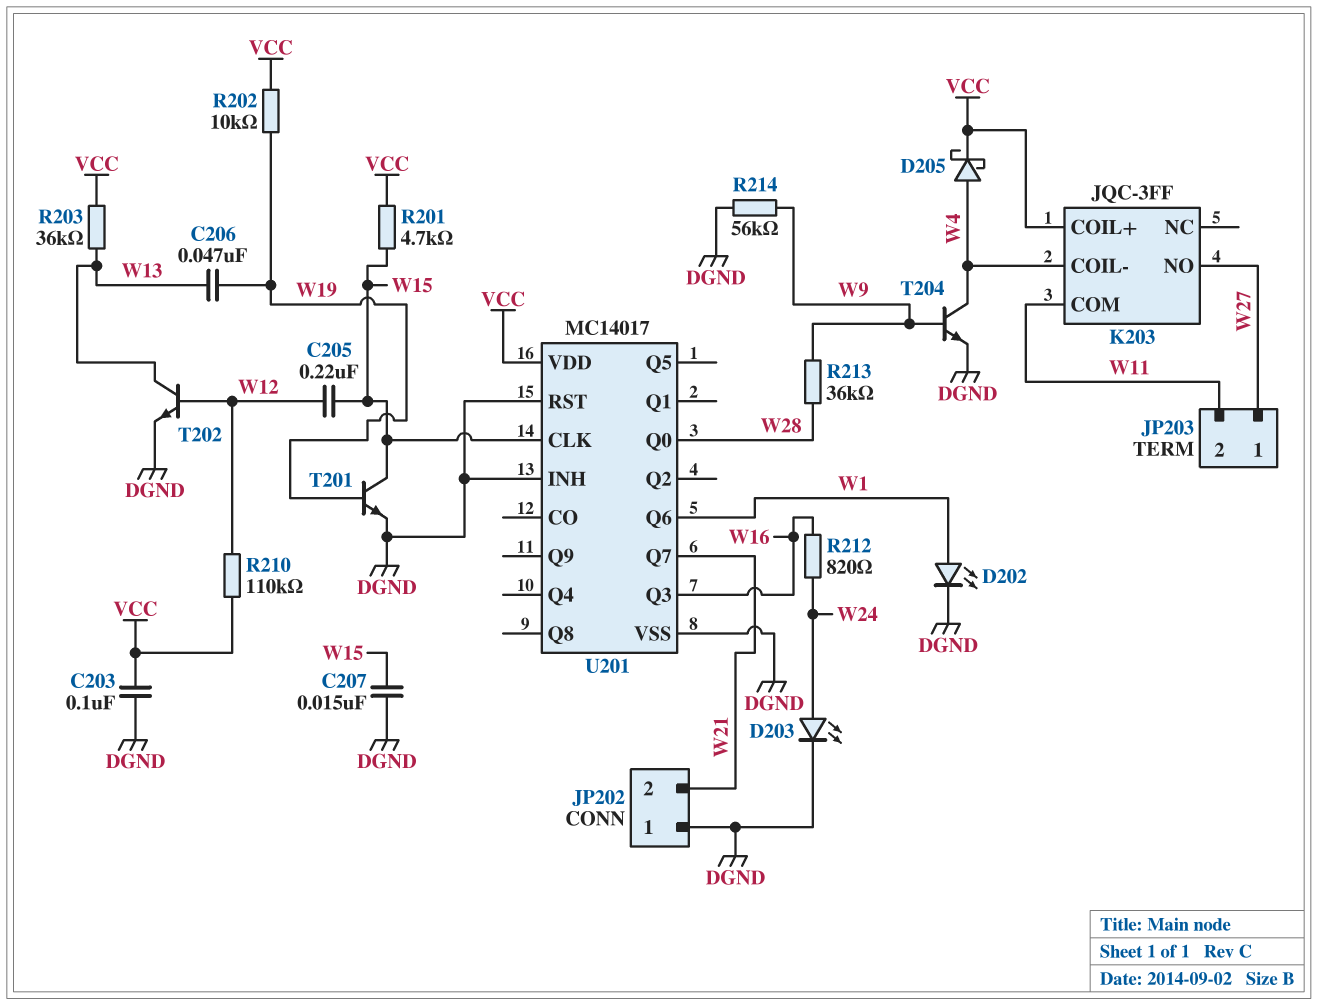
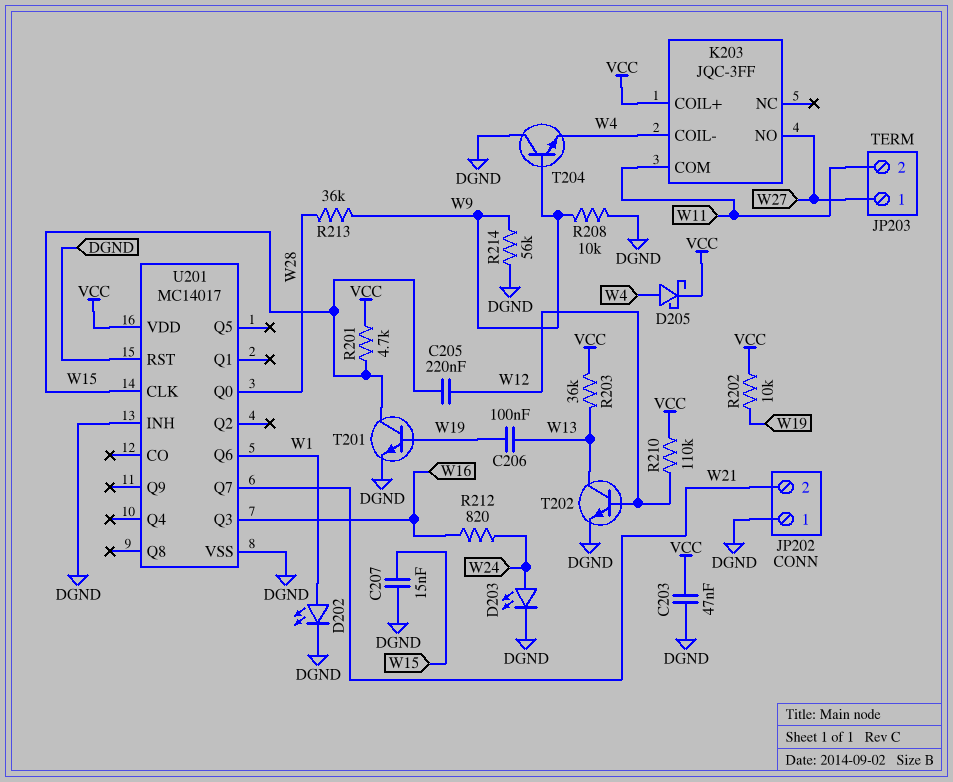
C203: 100nF (DGND, VCC) -> 47nF (DGND, VCC)
C206: 47nF (W13, W19) -> 100nF (W13, W19)
R208: none -> 10k (DGND, W9)
T204: NPN (B W9, C W4, E DGND) -> NPN (B W9, C DGND, E W4)

